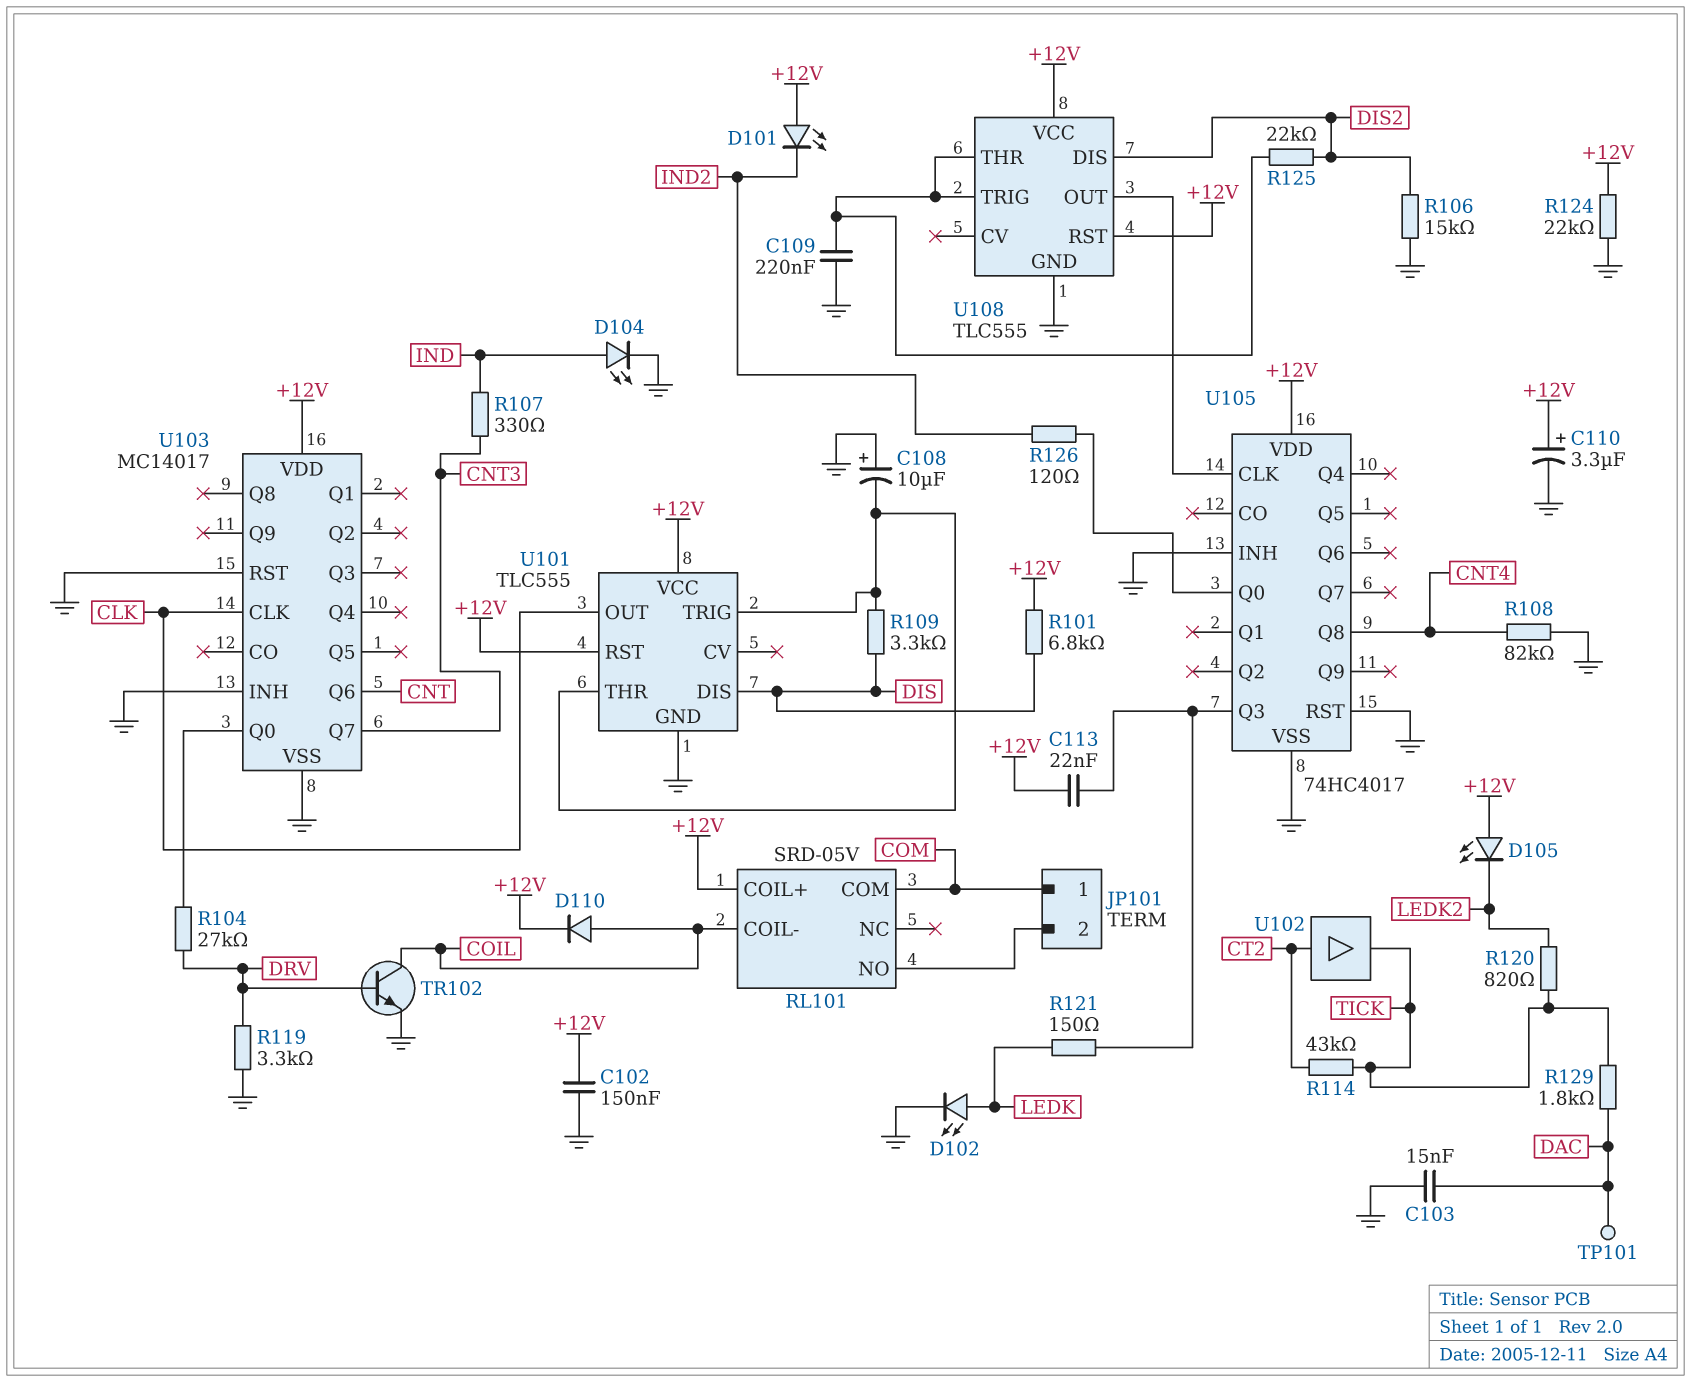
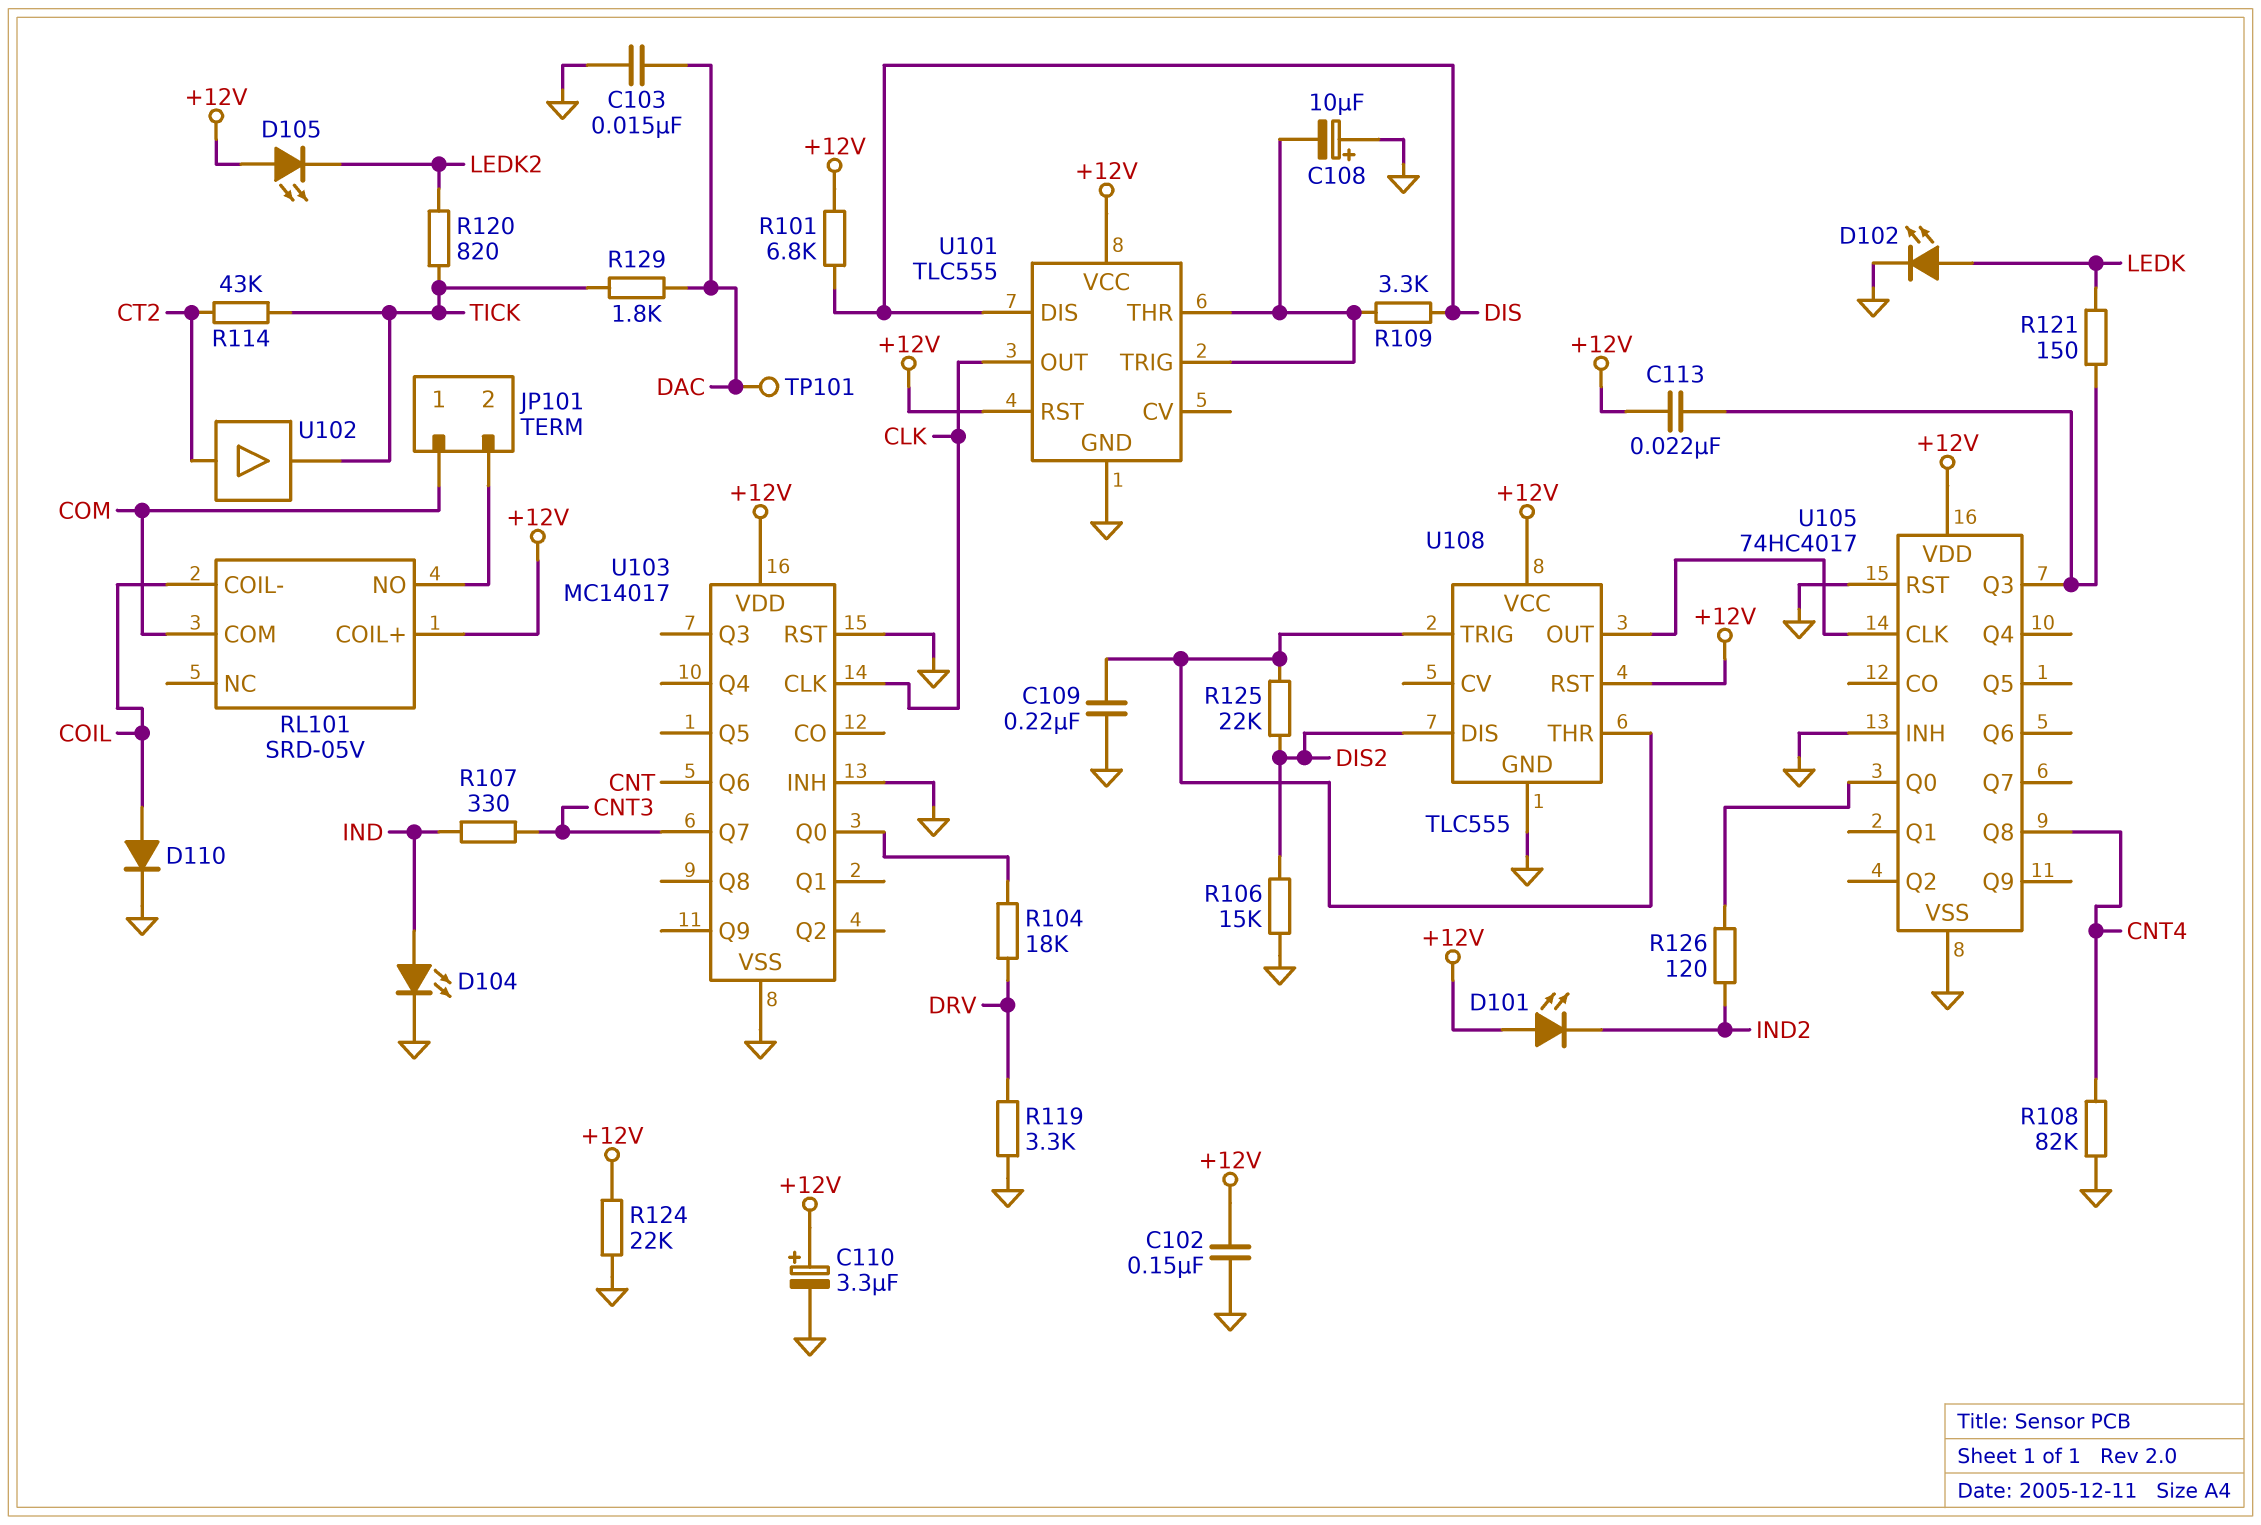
D110: diode (A COIL, K +12V) -> diode (A COIL, K GND)
R104: 27k (DRV, U103/Q0) -> 18k (DRV, U103/Q0)
TR102: NPN (B DRV, C COIL, E GND) -> none

